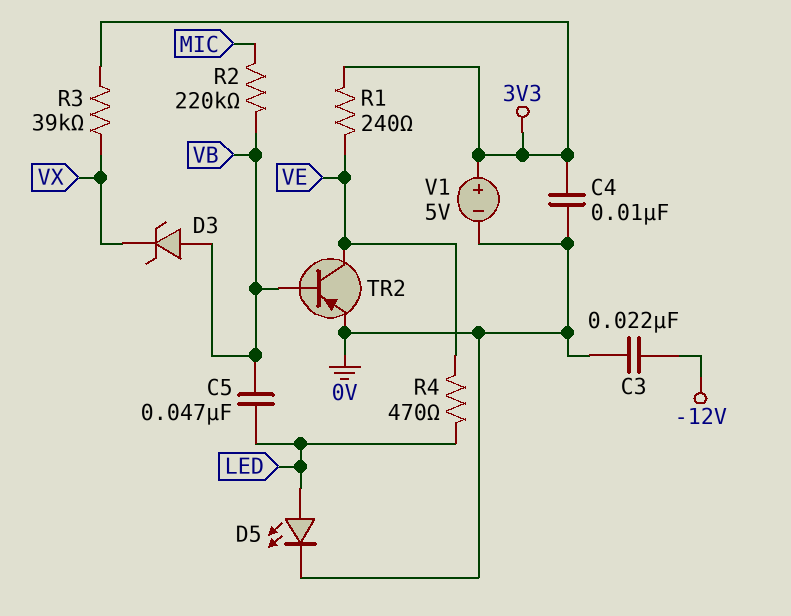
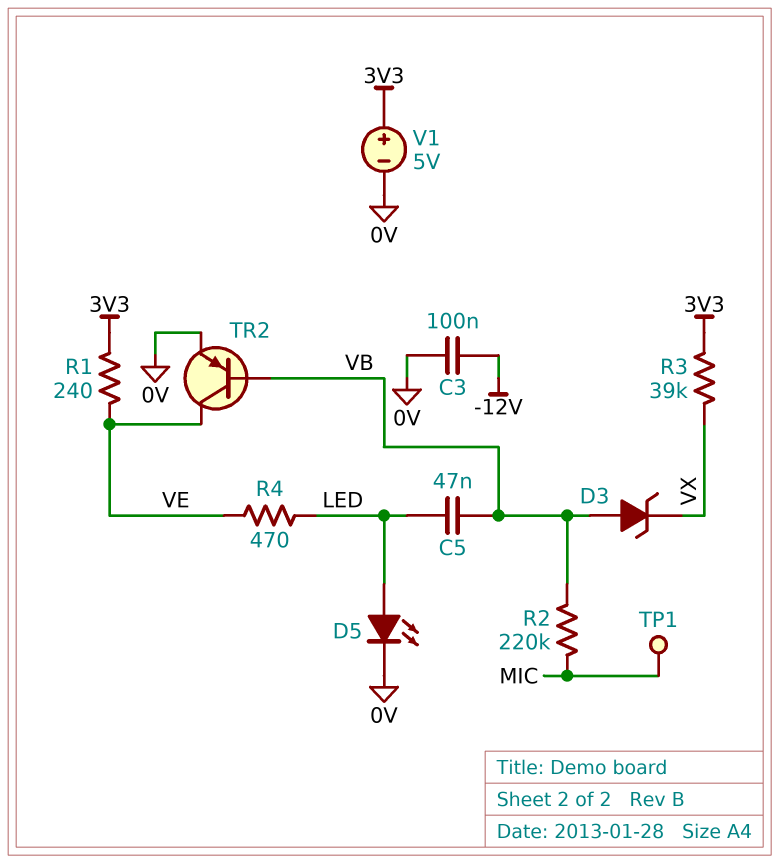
C3: 22nF (-12V, 0V) -> 100nF (-12V, 0V)
C4: 10nF (0V, 3V3) -> none
TP1: none -> test point (MIC)

